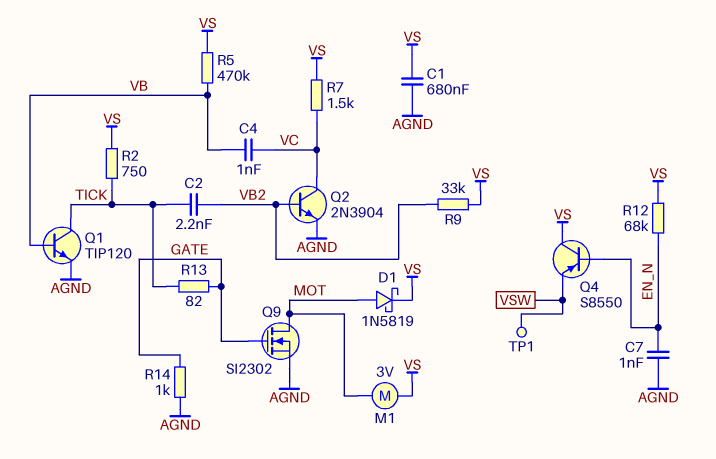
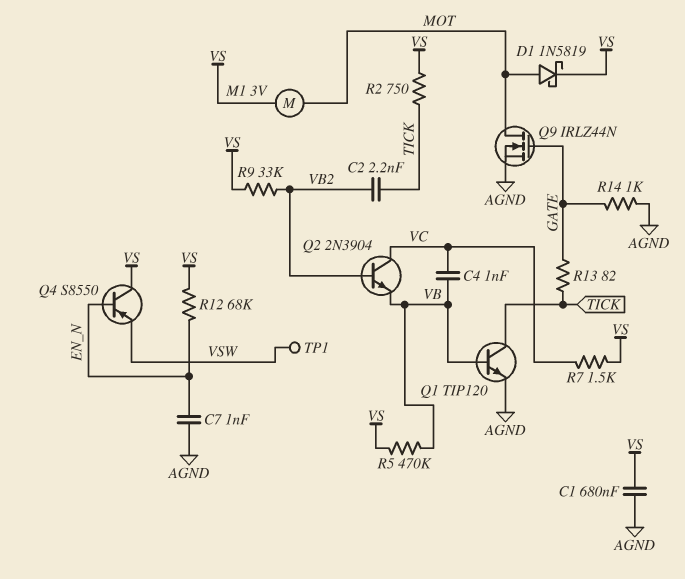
Q2: NPN 2N3904 (B VB2, C VC, E AGND) -> NPN 2N3904 (B VB2, C VC, E VB)
Q9: NMOS SI2302 (G GATE, D MOT, S AGND) -> NMOS IRLZ44N (G GATE, D MOT, S AGND)

